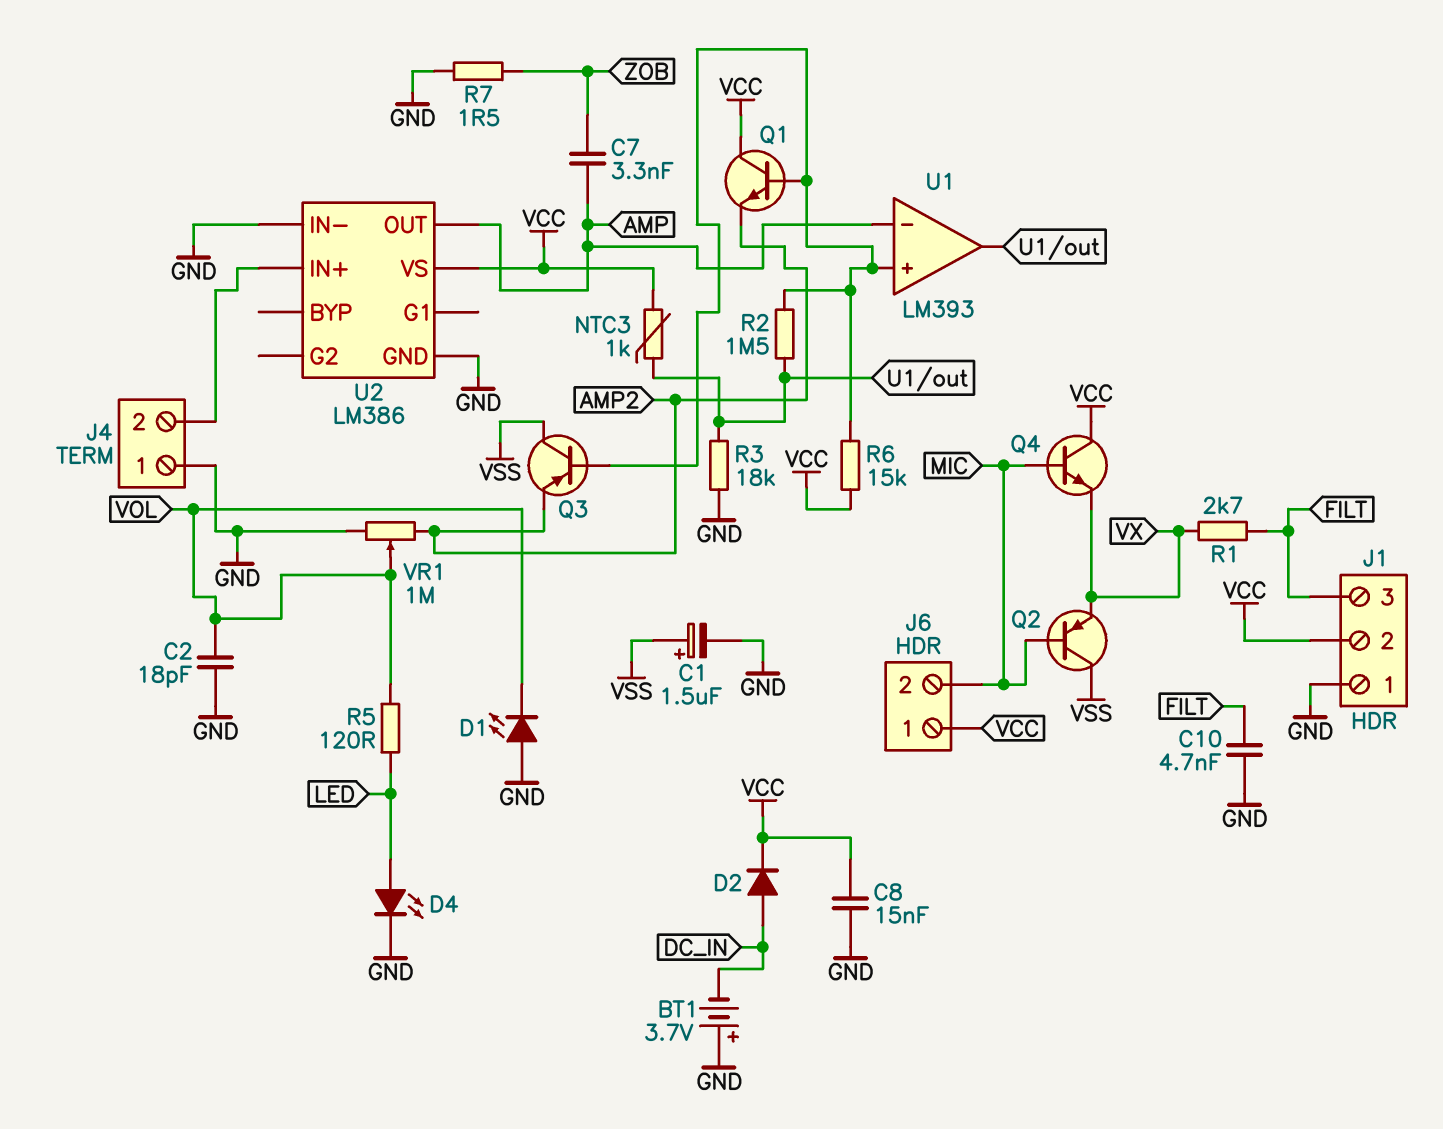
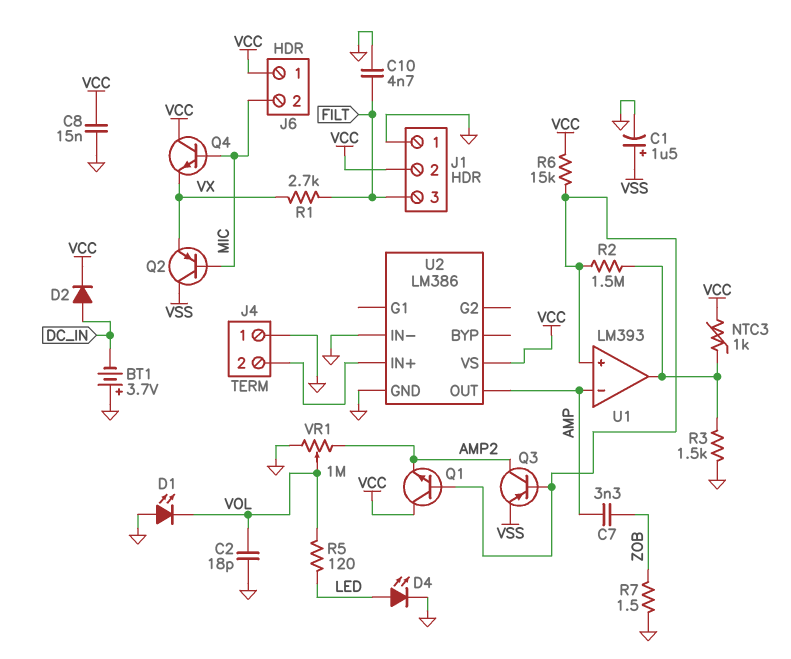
Q3: PNP (B U1/in+, C VSS, E AMP2) -> PNP (B U1/in+, C AMP2, E VSS)
R3: 18k (GND, U1/out) -> 1.5k (GND, U1/out)

